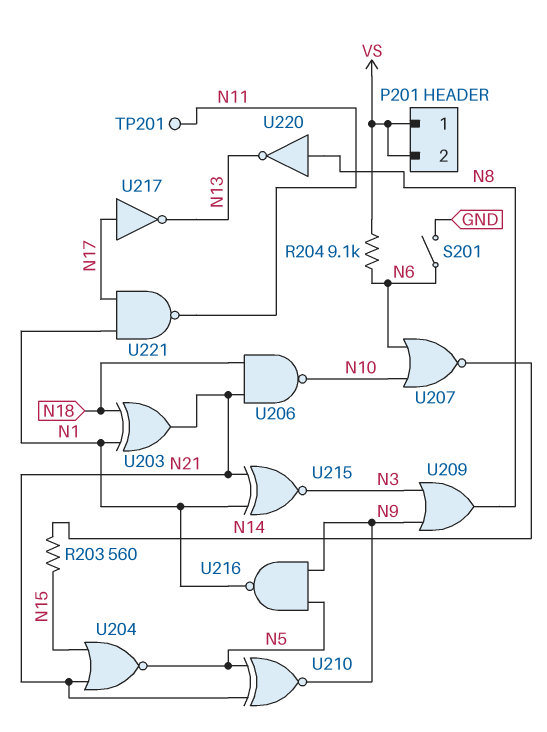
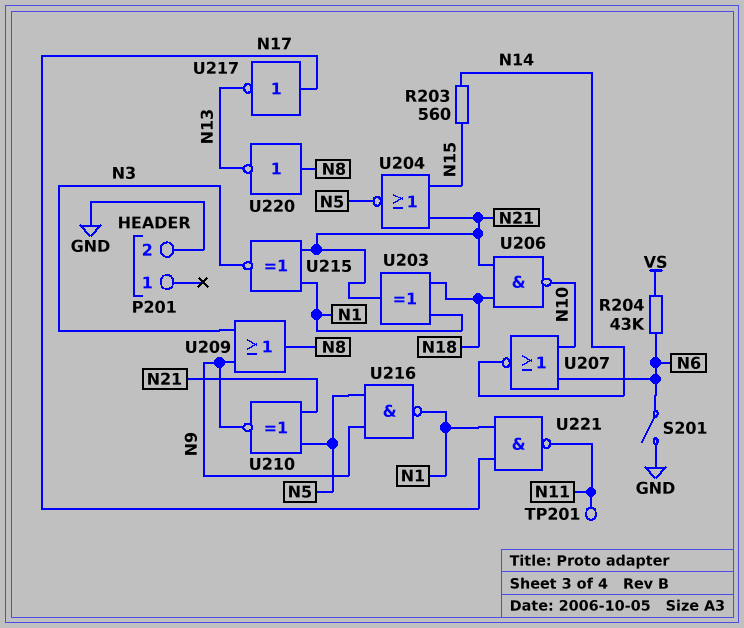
P201 pin 1: VS -> none
P201 pin 2: VS -> GND
R204: 9.1k (N6, VS) -> 43k (N6, VS)

